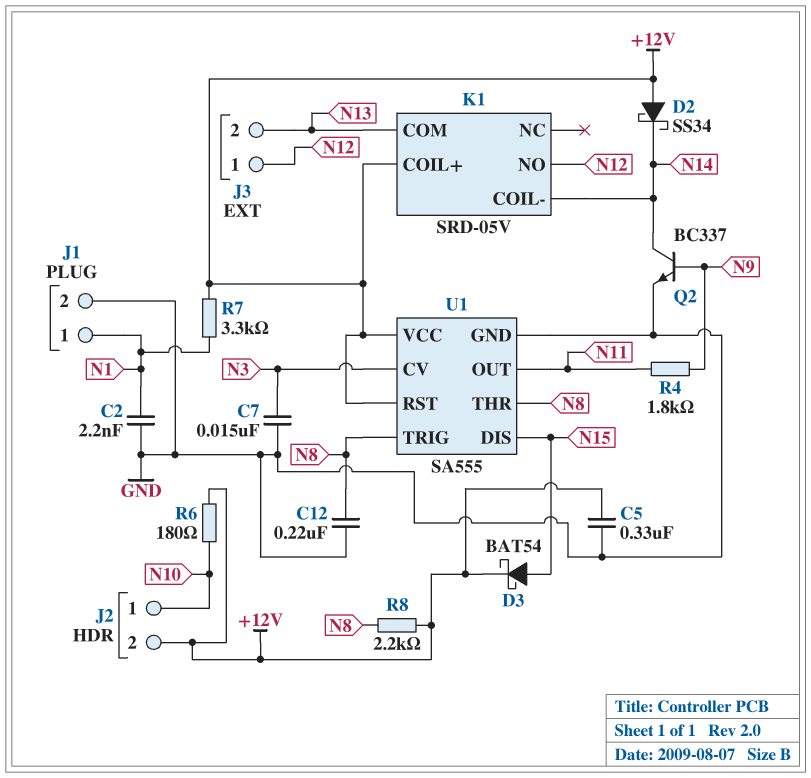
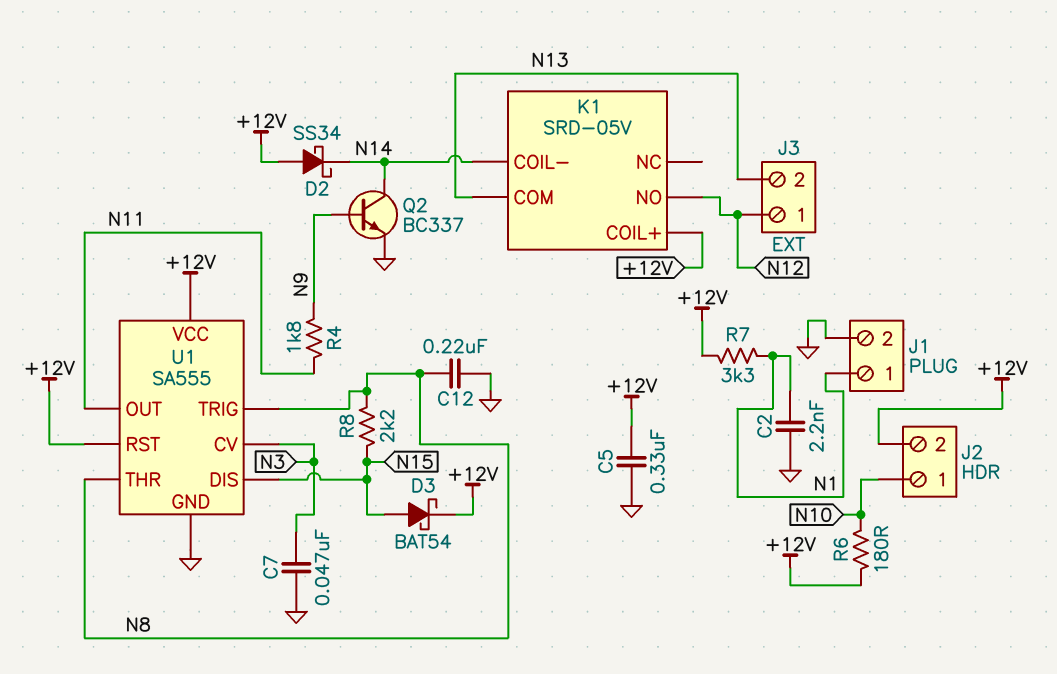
C7: 15nF (GND, N3) -> 47nF (GND, N3)
R8: 2.2k (+12V, N8) -> 2.2k (N8, N15)

